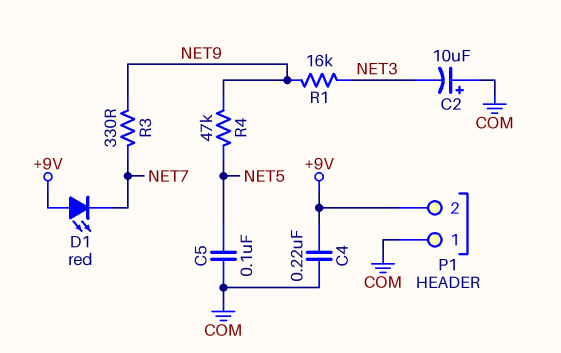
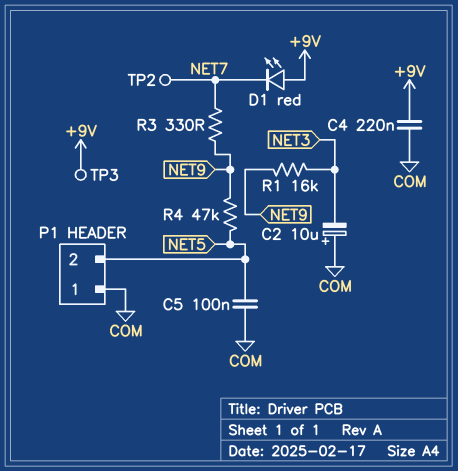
P1 pin 2: +9V -> NET5
TP2: none -> test point (NET7)
TP3: none -> test point (+9V)

